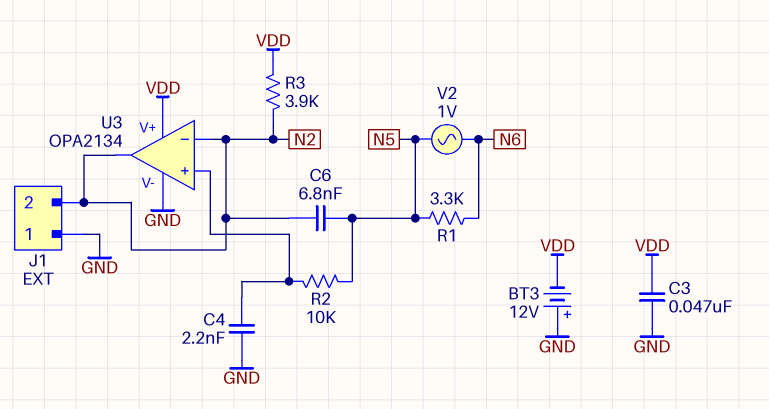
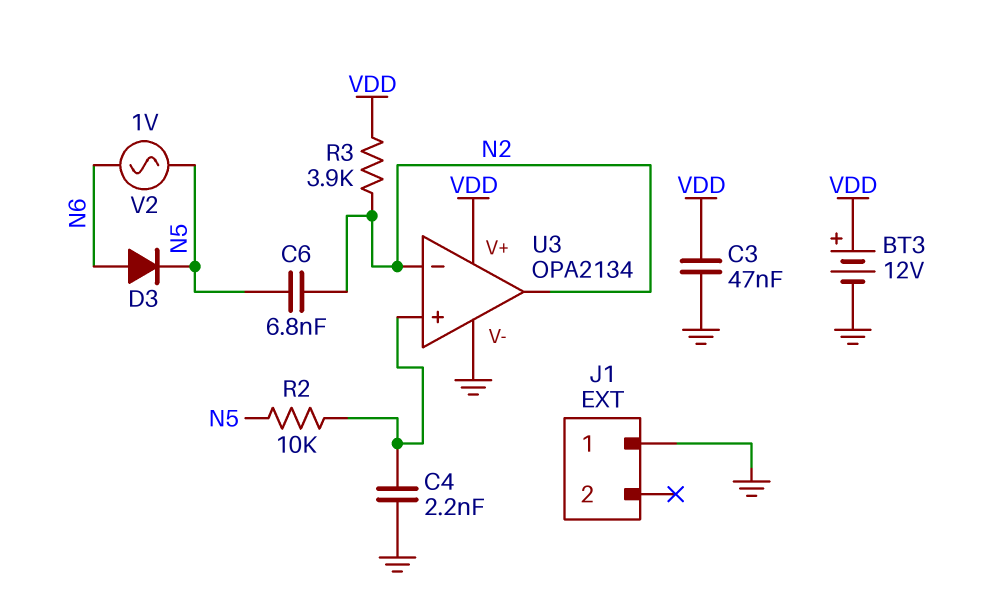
BT3: 12V (plus GND, minus VDD) -> 12V (plus VDD, minus GND)
D3: none -> diode (A N6, K N5)
J1 pin 2: N2 -> none
R1: 3.3k (N5, N6) -> none

